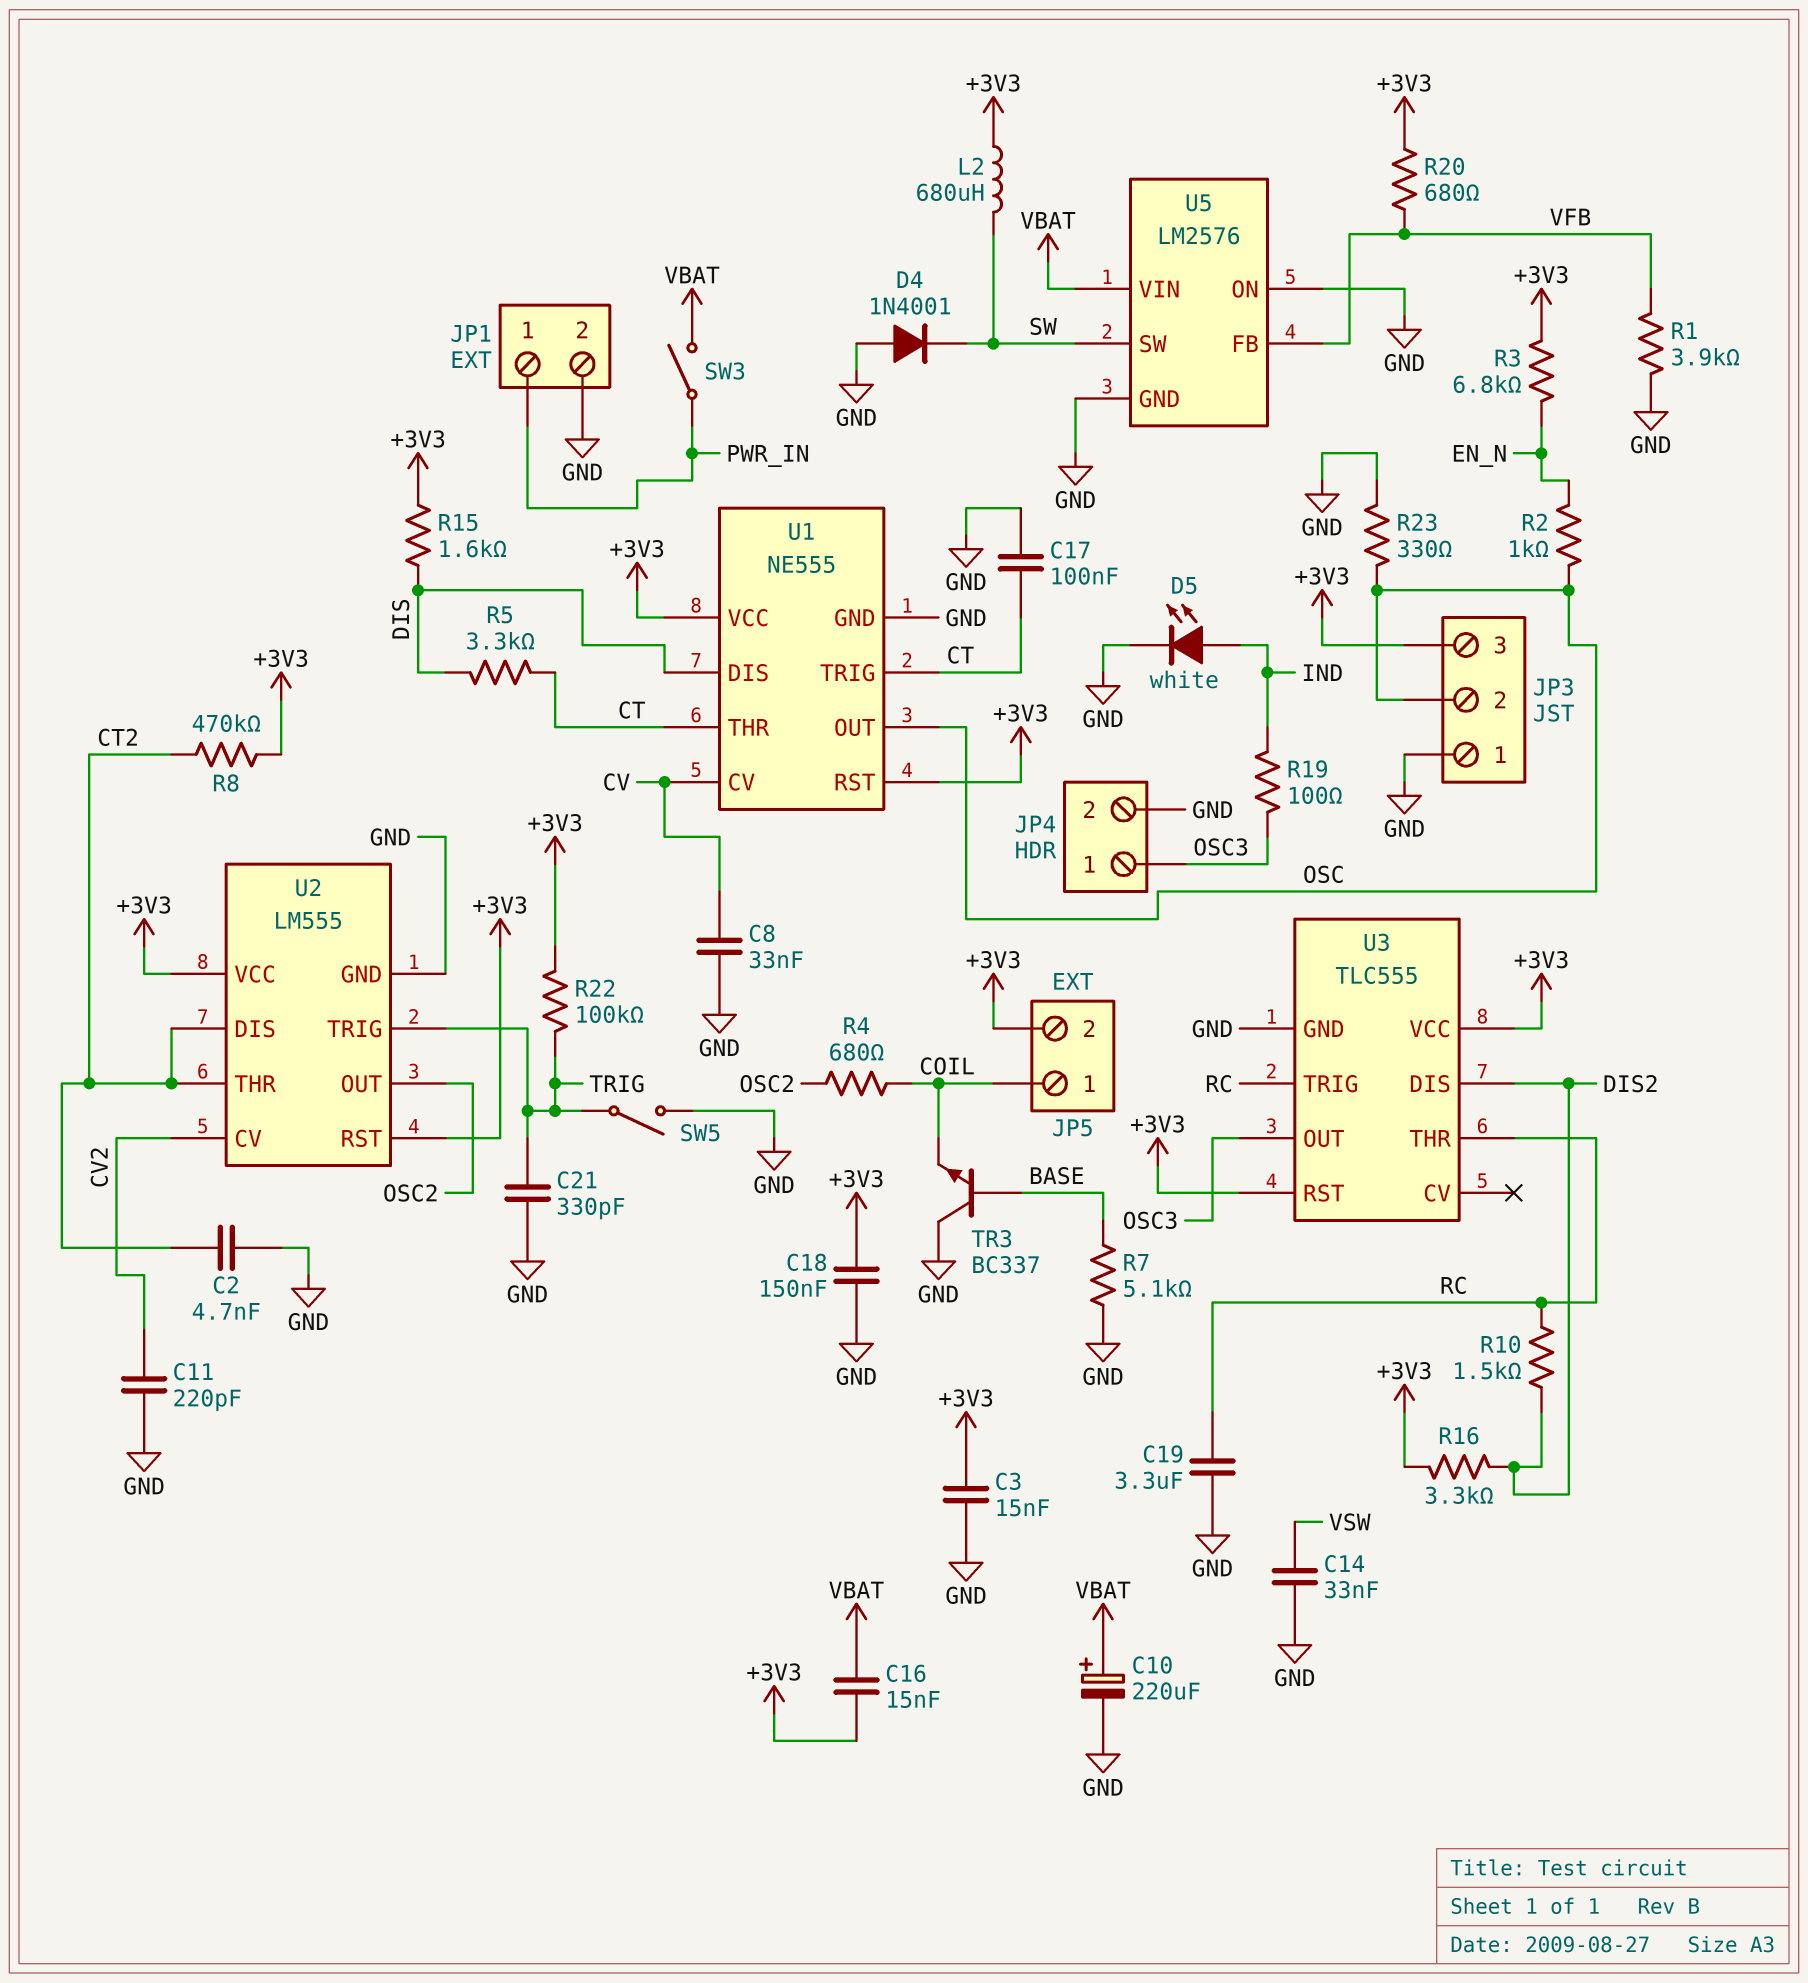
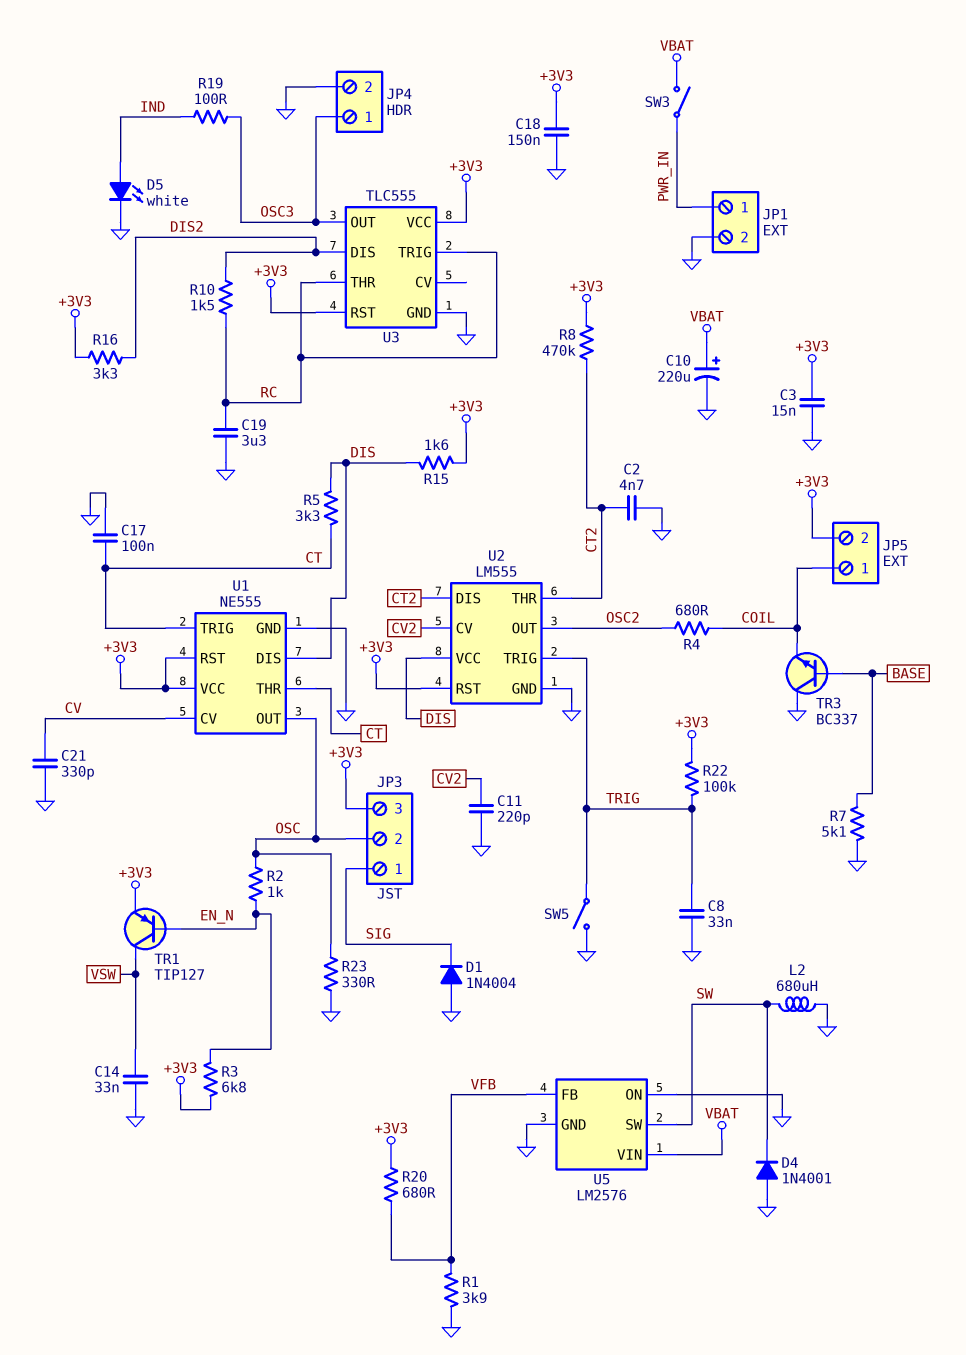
C8: 33nF (CV, GND) -> 33nF (GND, TRIG)
C16: 15nF (+3V3, VBAT) -> none
C21: 330pF (GND, TRIG) -> 330pF (CV, GND)
D1: none -> diode 1N4004 (A GND, K SIG)
JP3 pin 1: GND -> SIG
L2: 680uH (+3V3, SW) -> 680uH (GND, SW)
TR1: none -> PNP TIP127 (B EN_N, C VSW, E +3V3)
U2 pin VCC: +3V3 -> DIS

